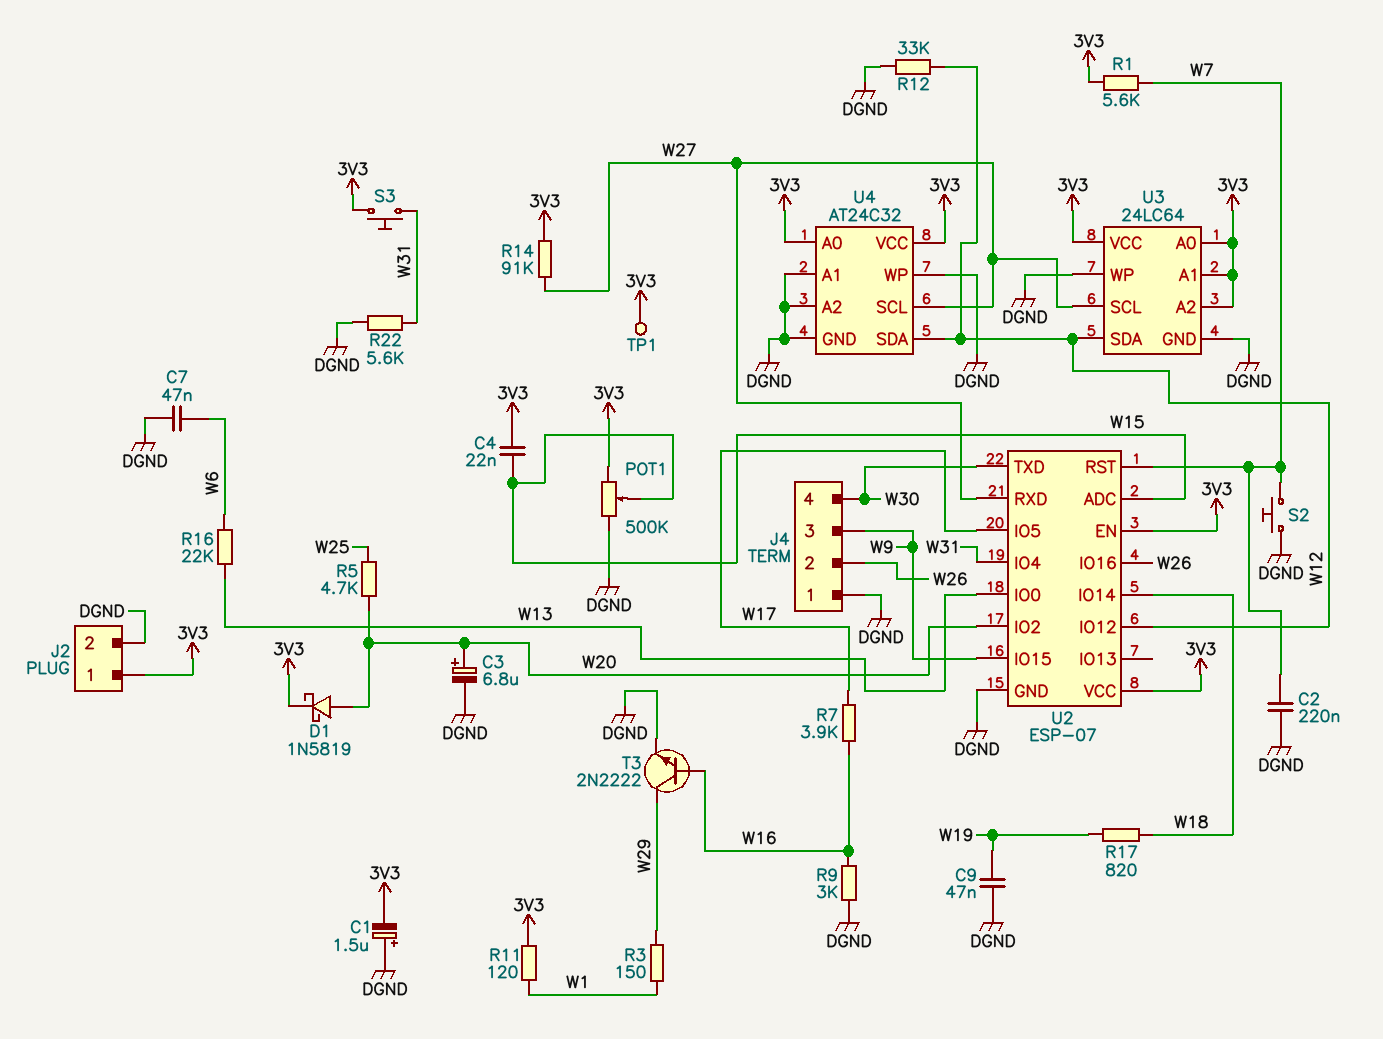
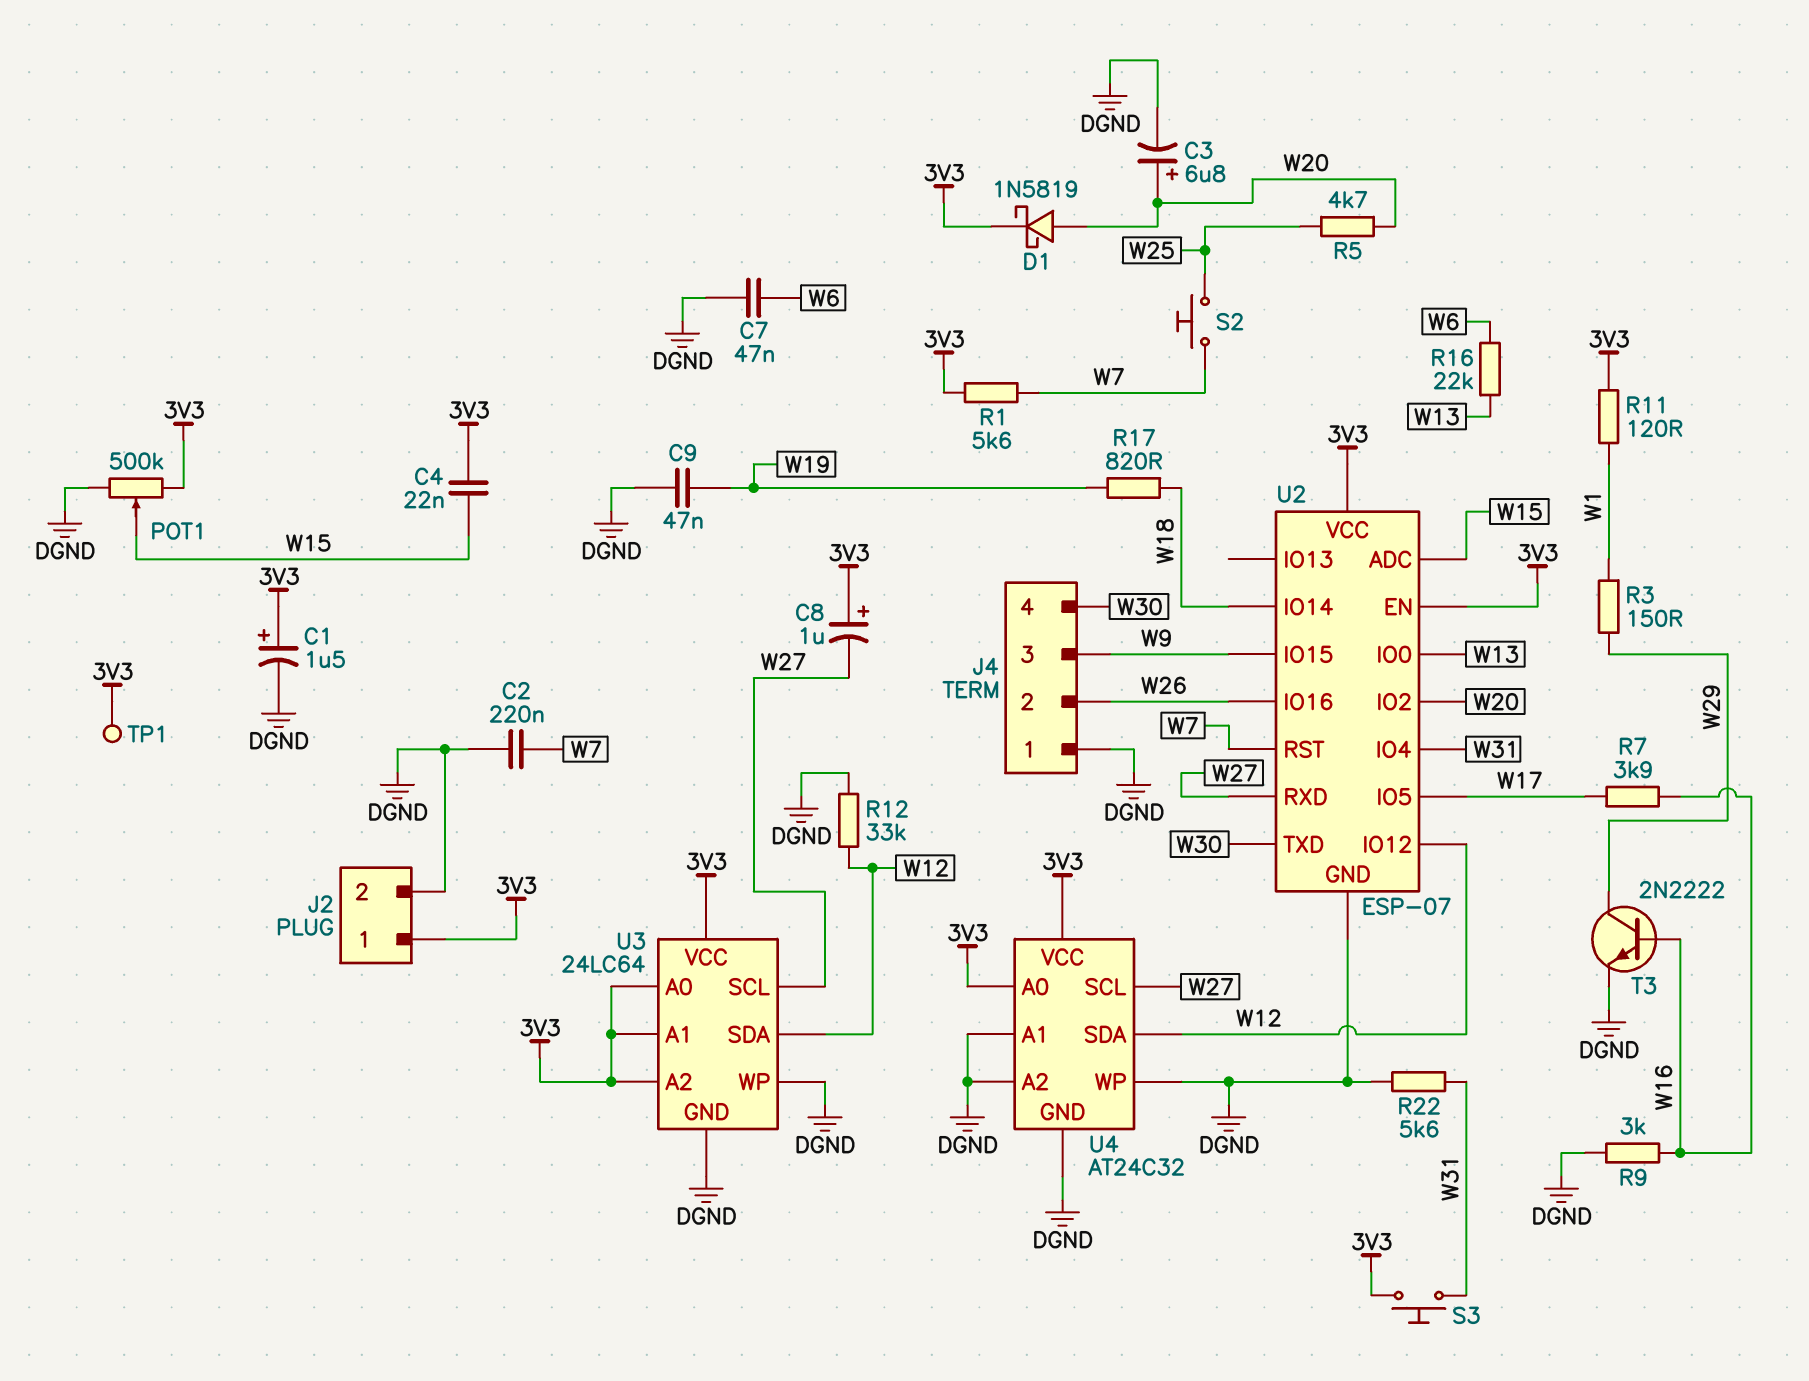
C1: 1.5uF (plus DGND, minus 3V3) -> 1.5uF (plus 3V3, minus DGND)
C8: none -> 1uF (plus 3V3, minus W27)
R14: 91k (3V3, W27) -> none
S2: button (DGND, W7) -> button (W7, W25)

